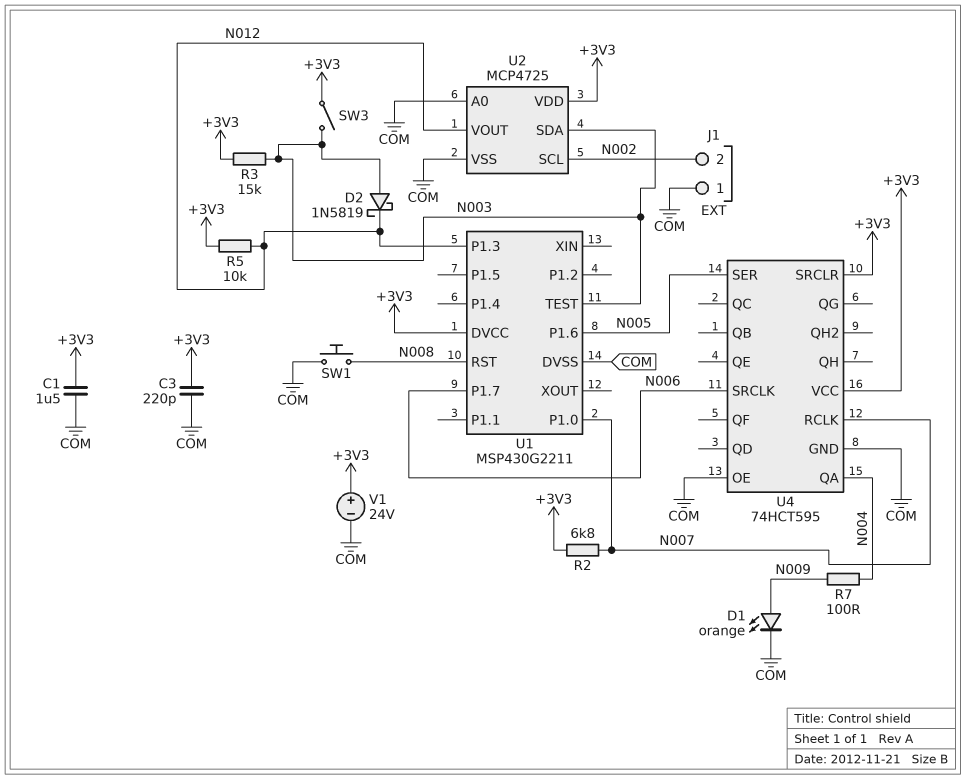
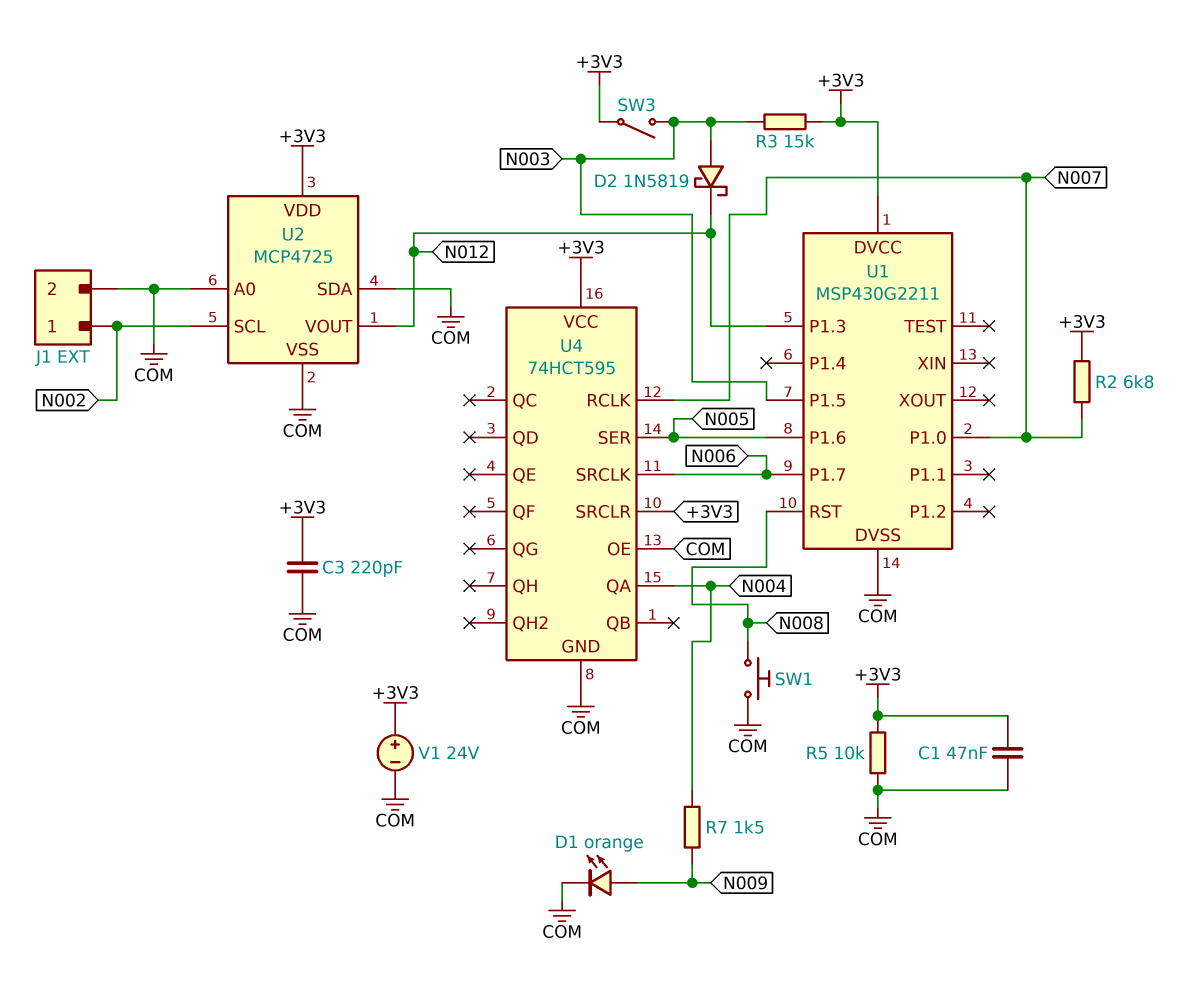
C1: 1.5uF (+3V3, COM) -> 47nF (+3V3, COM)
J1 pin 1: COM -> N002
J1 pin 2: N002 -> COM
R5: 10k (+3V3, N012) -> 10k (+3V3, COM)
R7: 100 (N004, N009) -> 1.5k (N004, N009)
U1 pin P1.5: none -> N003
U1 pin TEST: N003 -> none
U2 pin SDA: N003 -> COM

